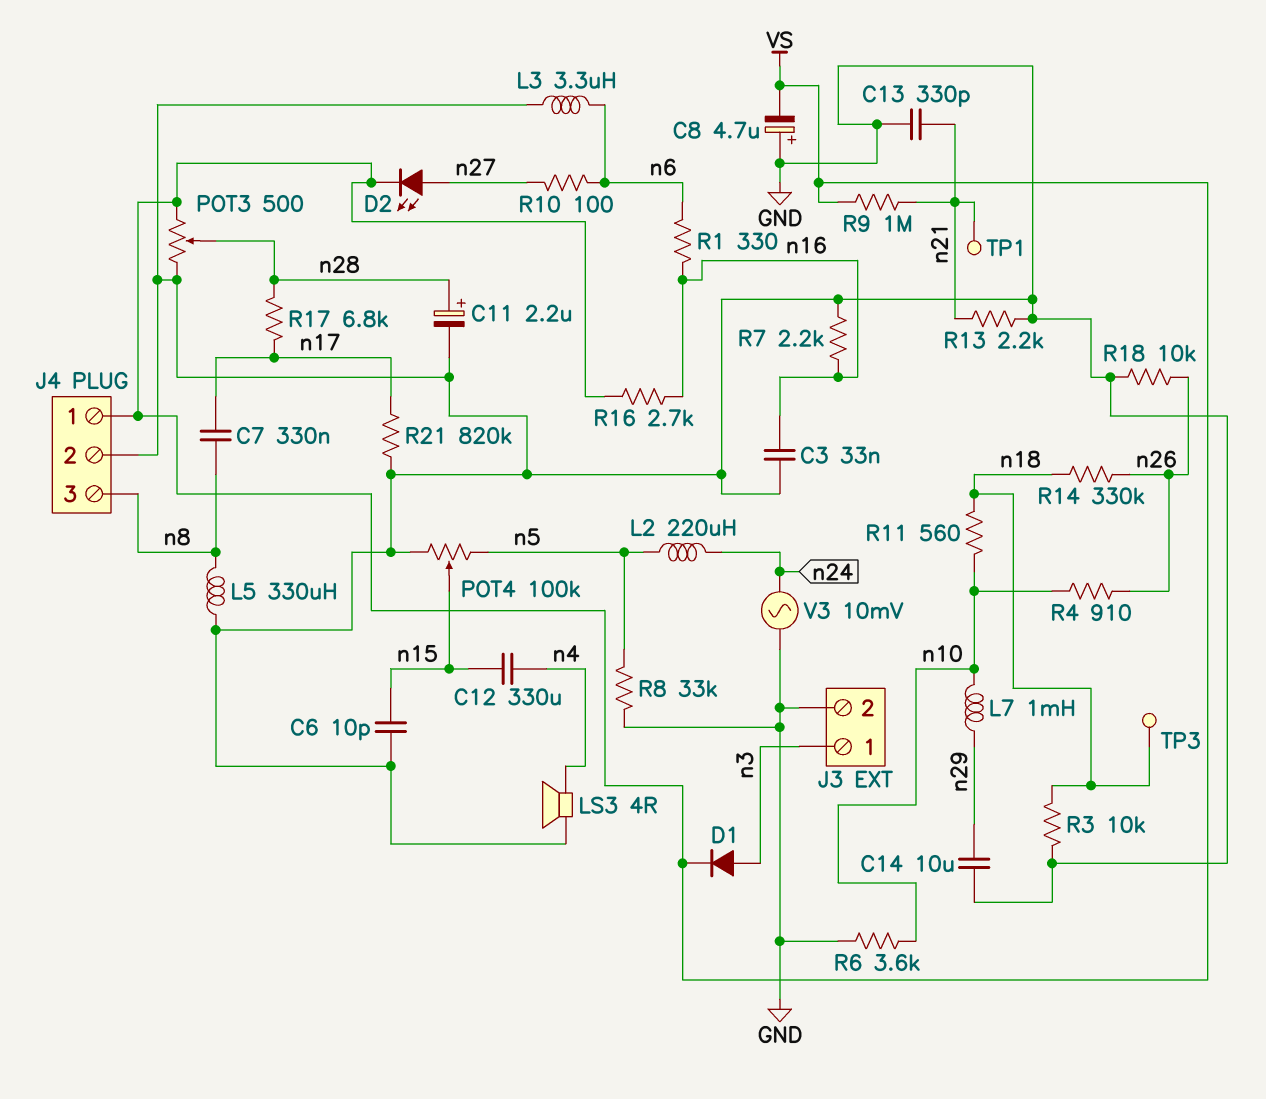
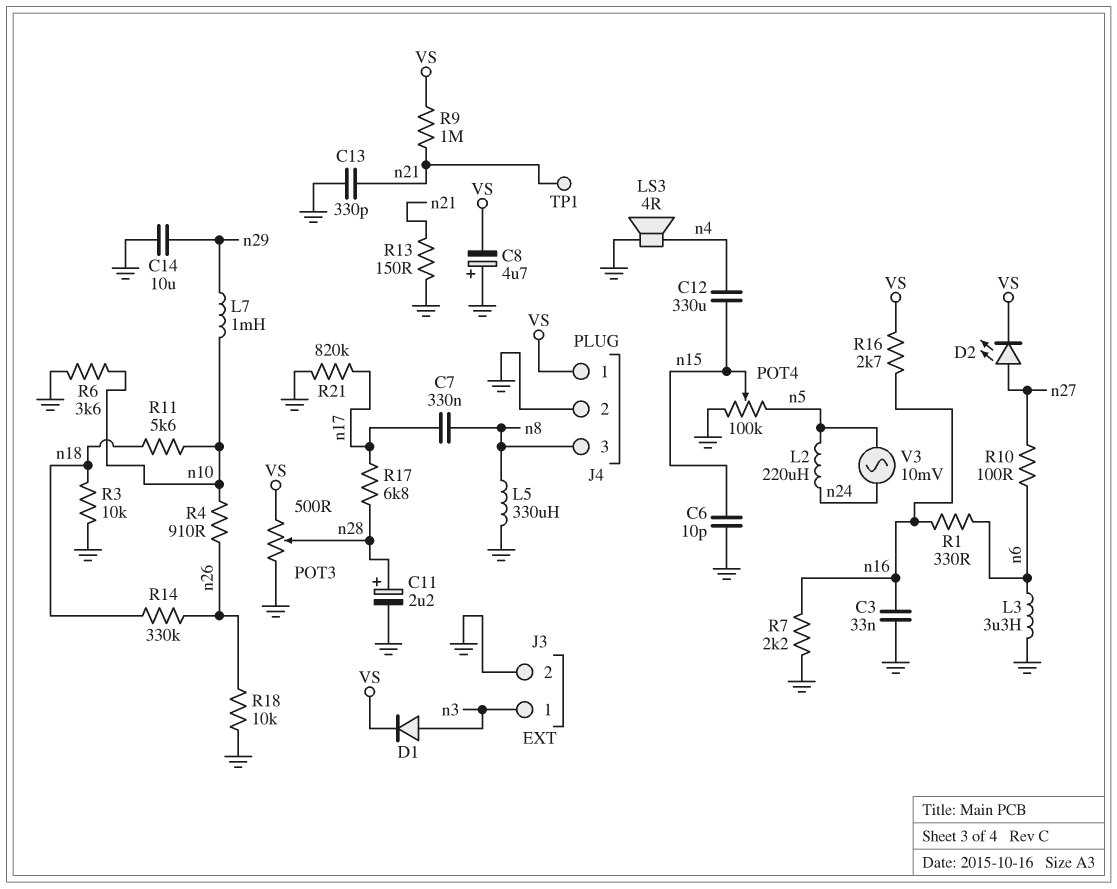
R8: 33k (GND, n5) -> none
R11: 560 (n10, n18) -> 5.6k (n10, n18)
R13: 2.2k (GND, n21) -> 150 (GND, n21)
TP3: test point (n18) -> none
V3: AC 10mV (GND, n24) -> AC 10mV (n5, n24)

